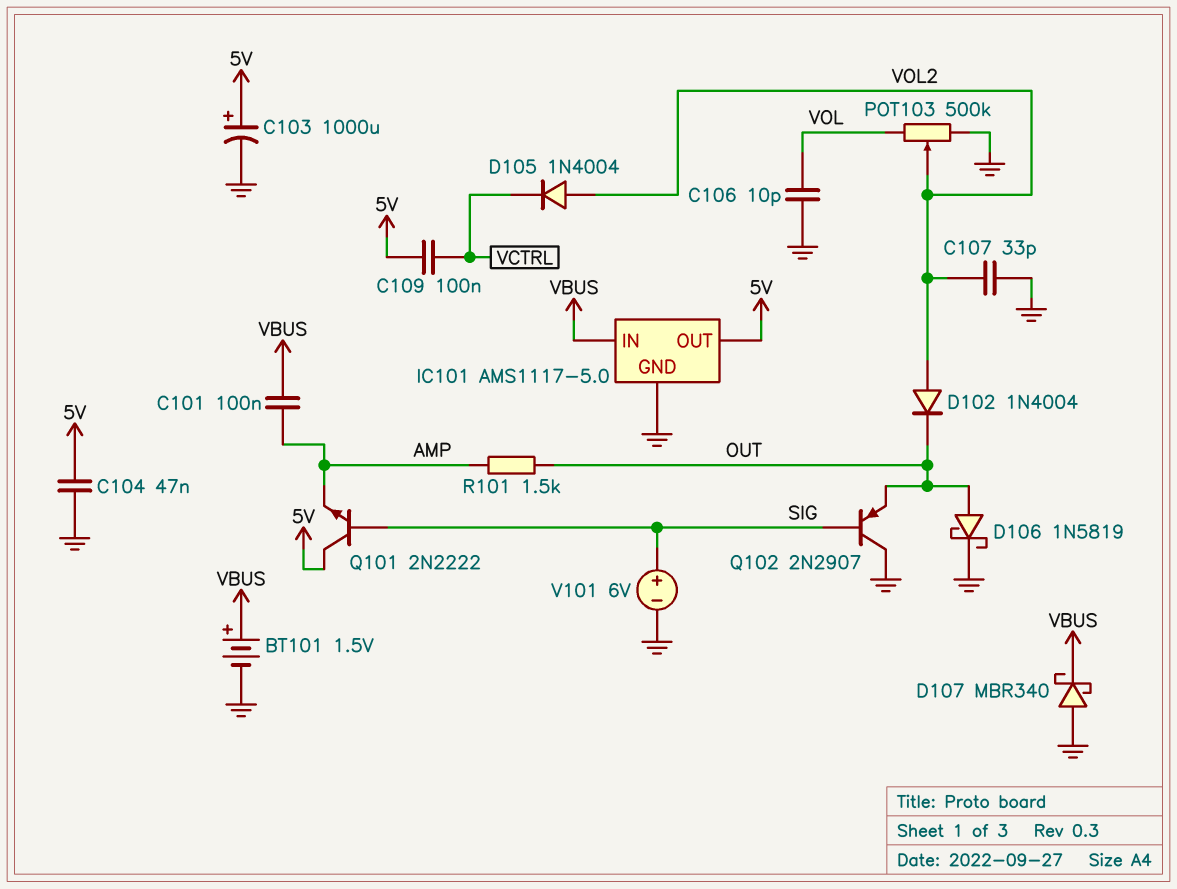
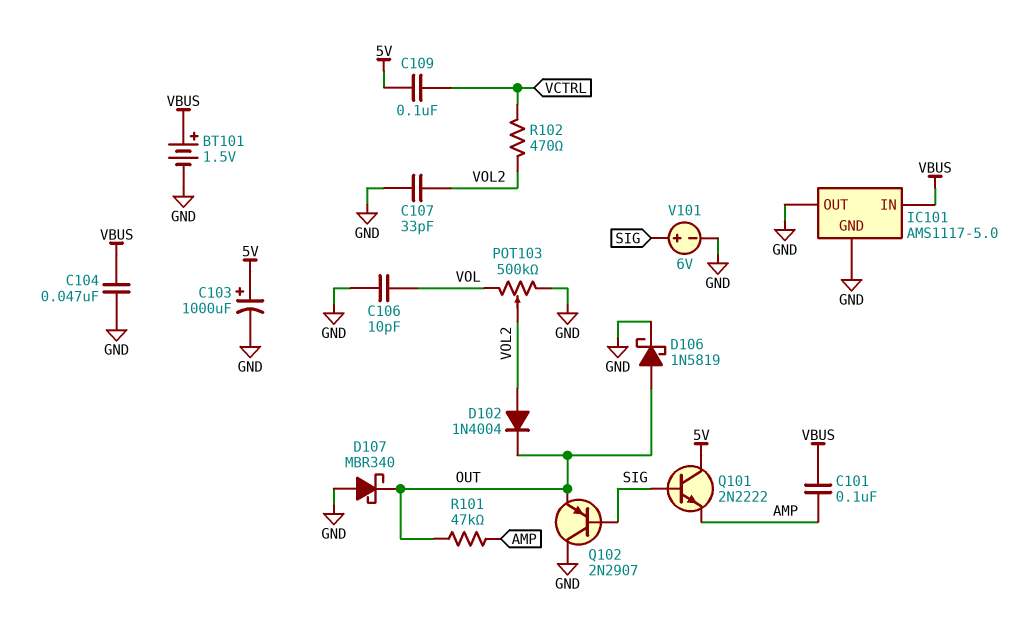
C104: 47nF (5V, GND) -> 47nF (GND, VBUS)
D105: diode 1N4004 (A VOL2, K VCTRL) -> none
D107: schottky MBR340 (A GND, K VBUS) -> schottky MBR340 (A GND, K OUT)
IC101 pin OUT: 5V -> GND
R101: 1.5k (AMP, OUT) -> 47k (AMP, OUT)
R102: none -> 470 (VCTRL, VOL2)

